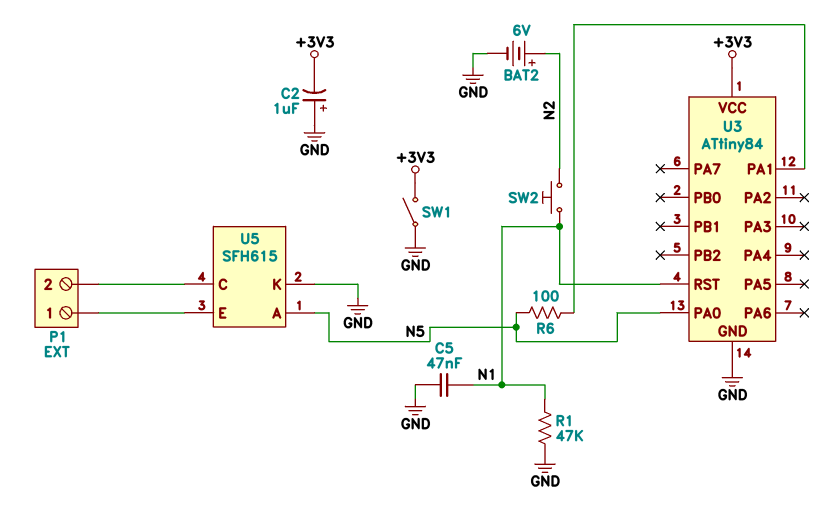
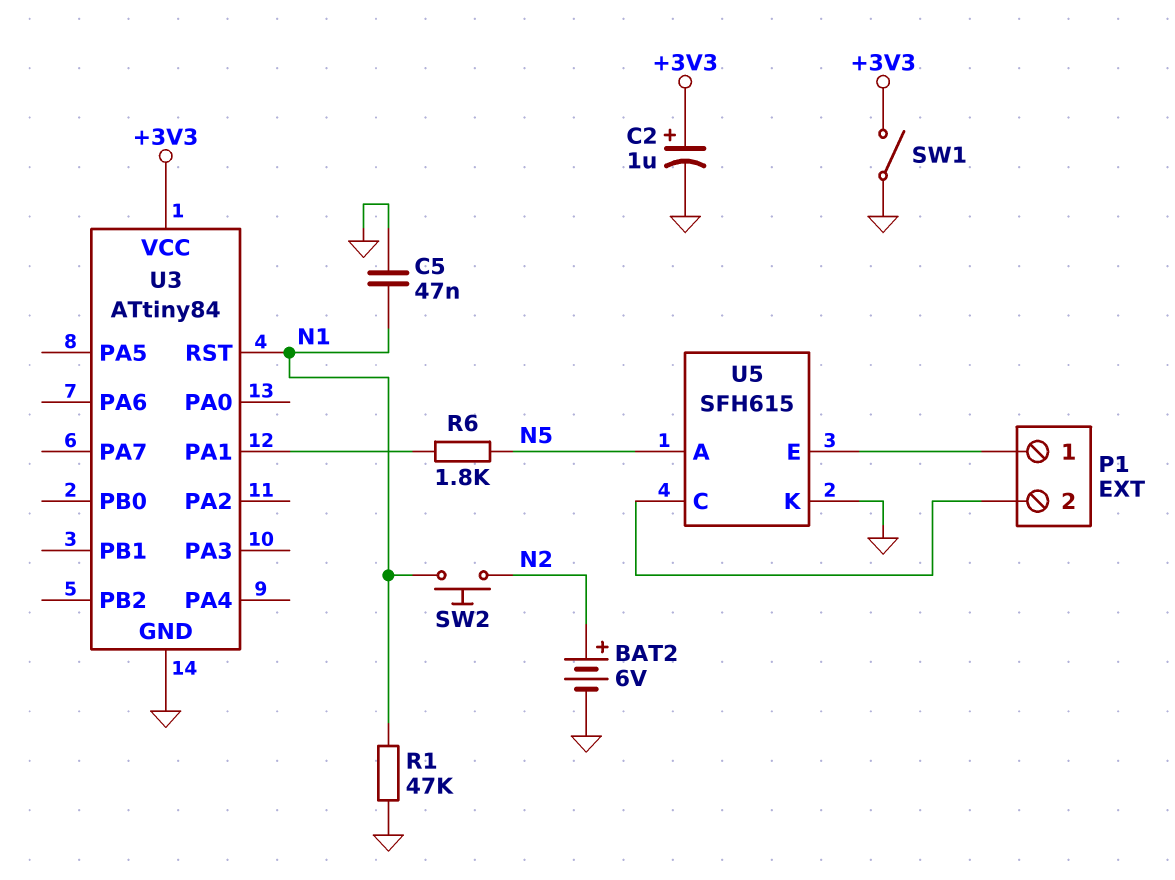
C2: 1uF (plus GND, minus +3V3) -> 1uF (plus +3V3, minus GND)
R6: 100 (N5, U3/PA1) -> 1.8k (N5, U3/PA1)
U3 pin PA0: N5 -> none

